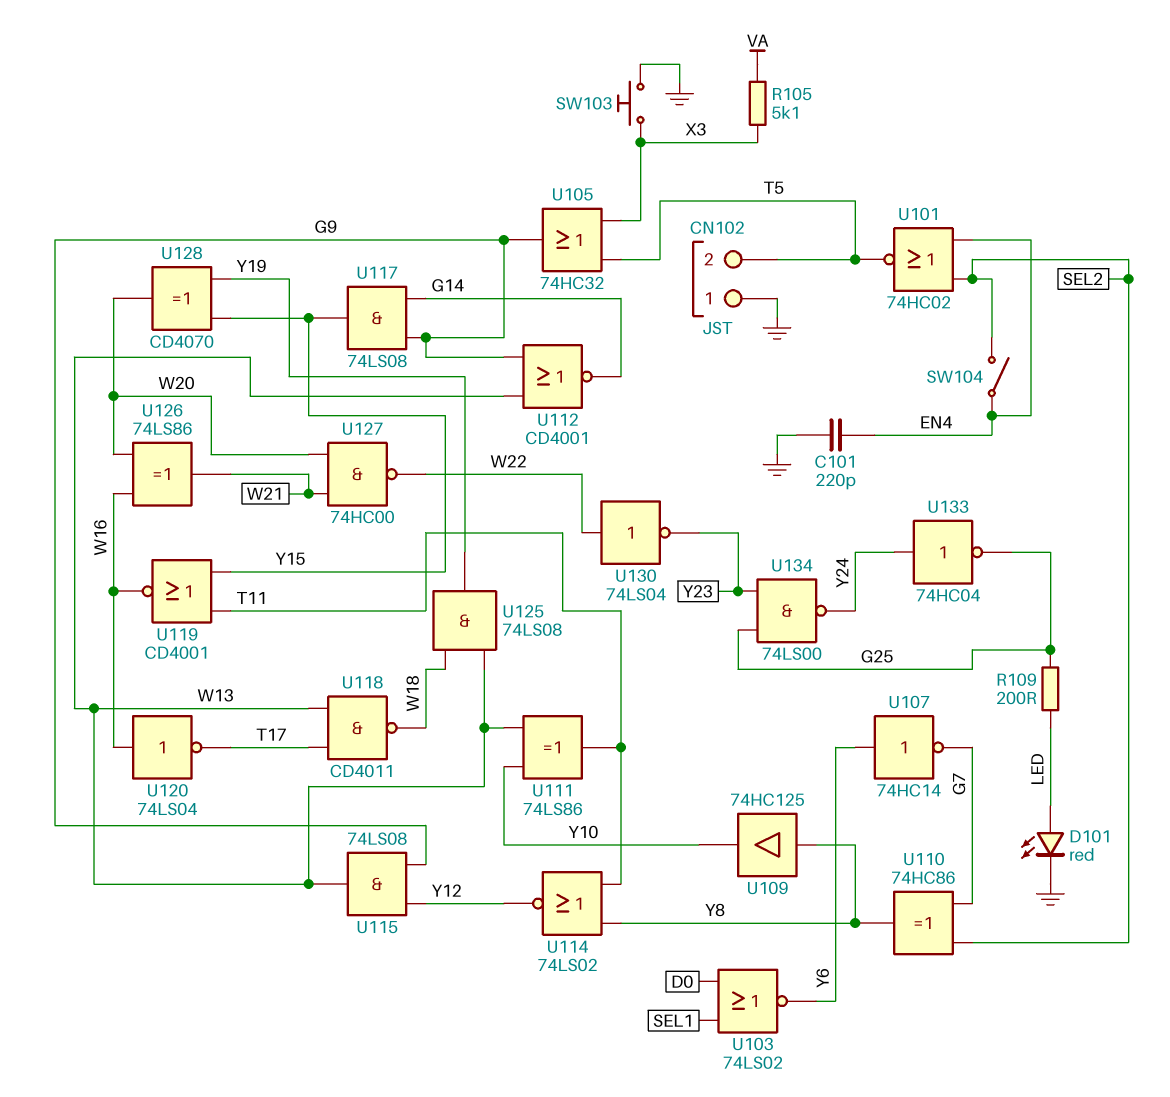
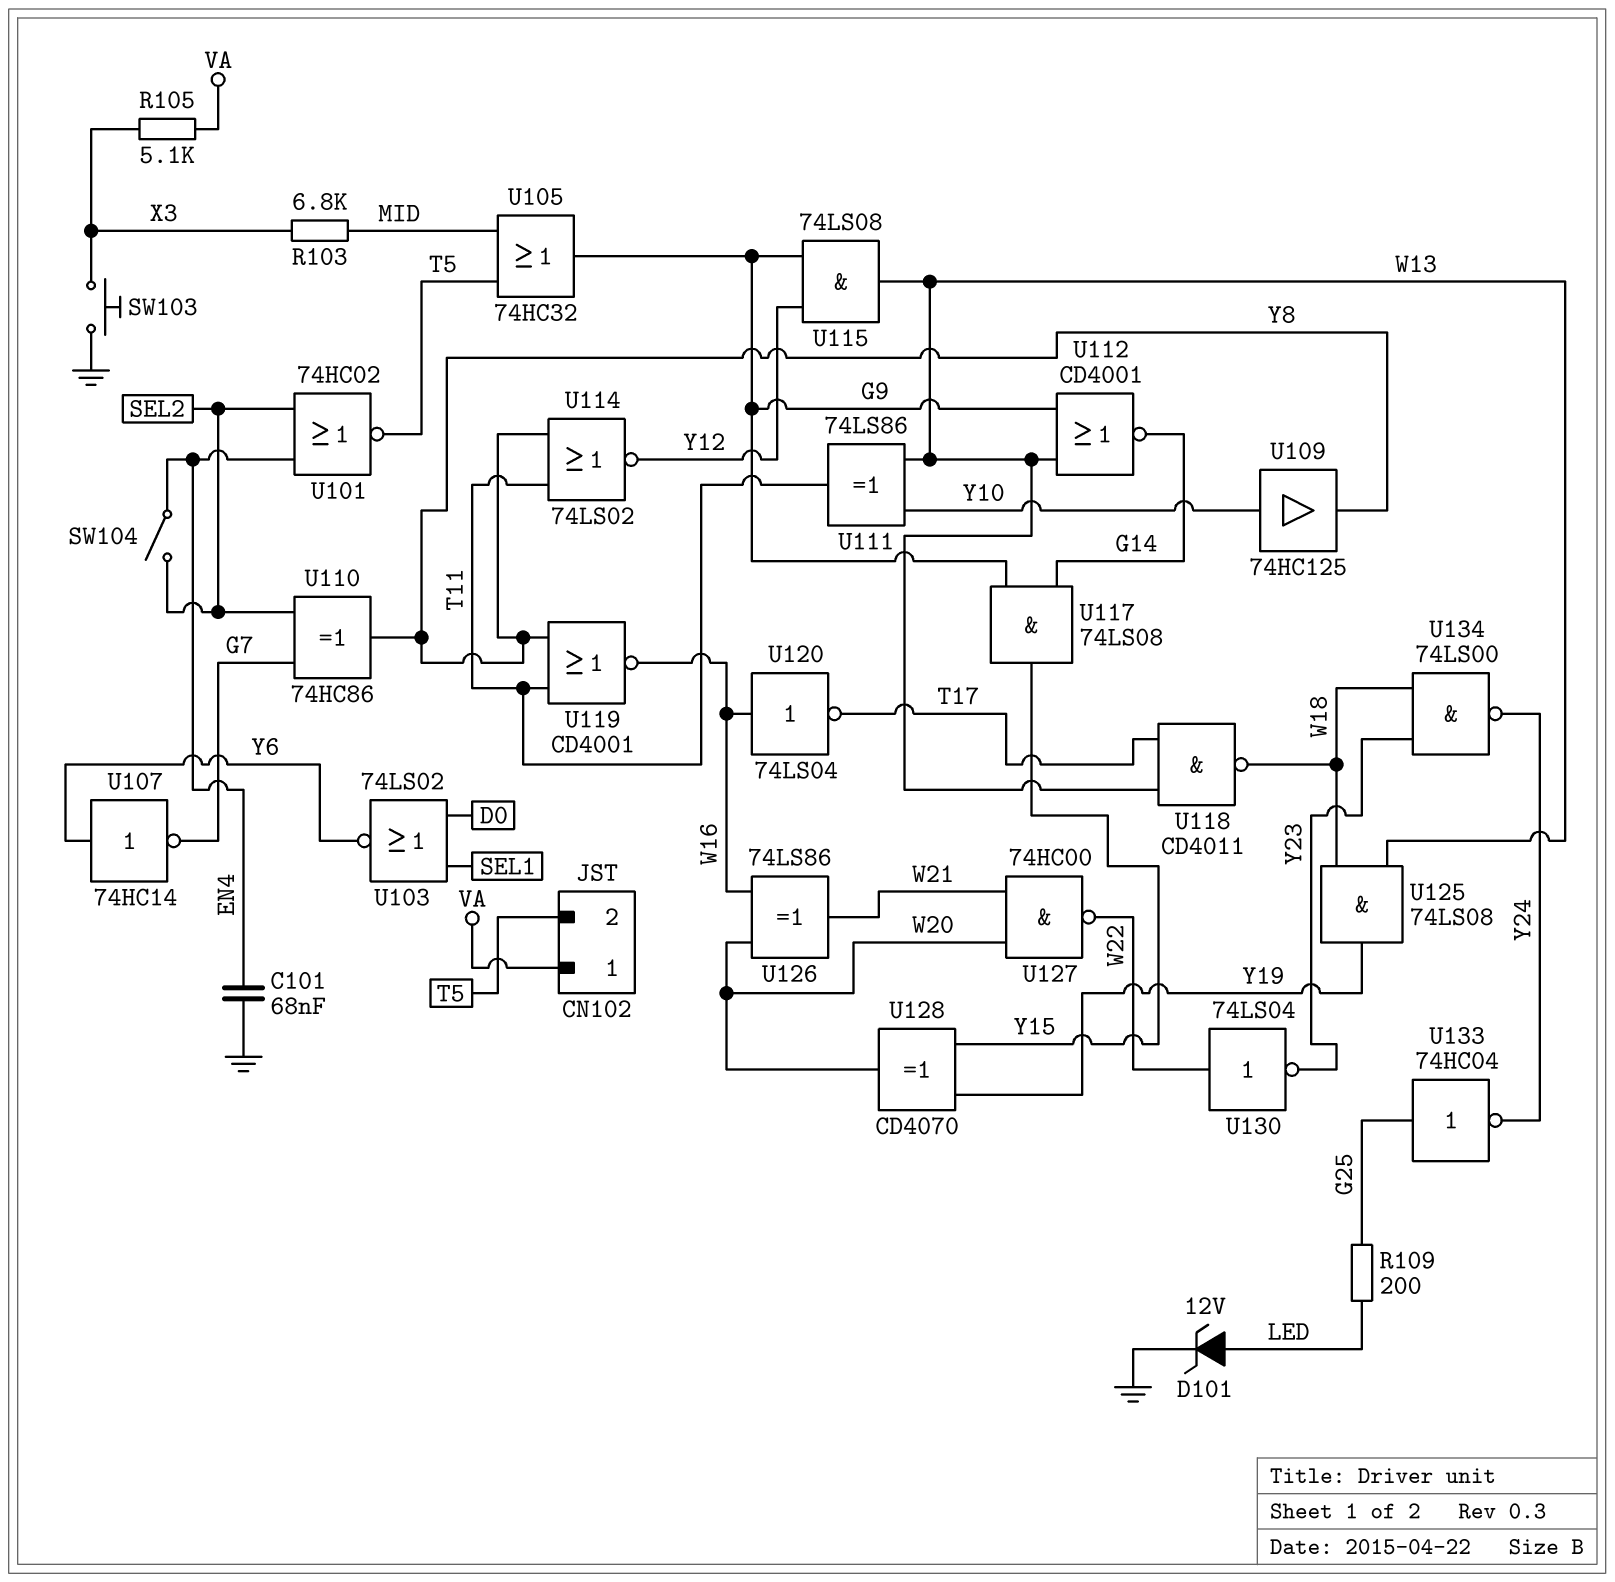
C101: 220pF (EN4, GND) -> 68nF (EN4, GND)
CN102 pin 1: GND -> VA
D101: LED red (A LED, K GND) -> zener 12V (A LED, K GND)
R103: none -> 6.8k (MID, X3)
U105: OR 74HC32 (in T5, in X3, out G9) -> OR 74HC32 (in MID, in T5, out G9)
U109: buffer 74HC125 (in Y8, out Y10) -> buffer 74HC125 (in Y10, out Y8)
U119: NOR CD4001 (in T11, in Y15, out W16) -> NOR CD4001 (in T11, in Y8, out W16)
U133: NOT 74HC04 (in Y24, out G25) -> NOT 74HC04 (in G25, out Y24)
U134: NAND 74LS00 (in G25, in Y23, out Y24) -> NAND 74LS00 (in W18, in Y23, out Y24)

